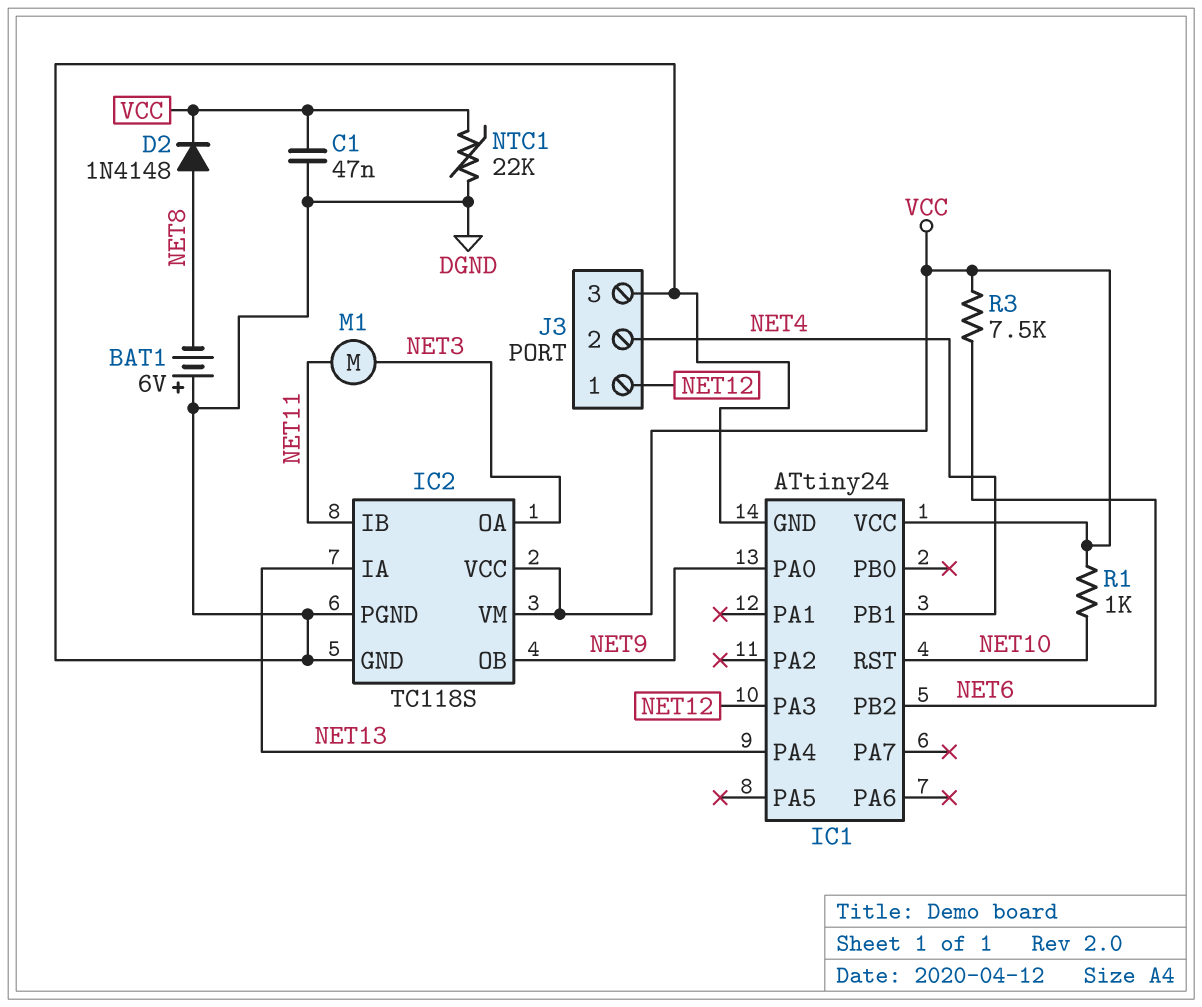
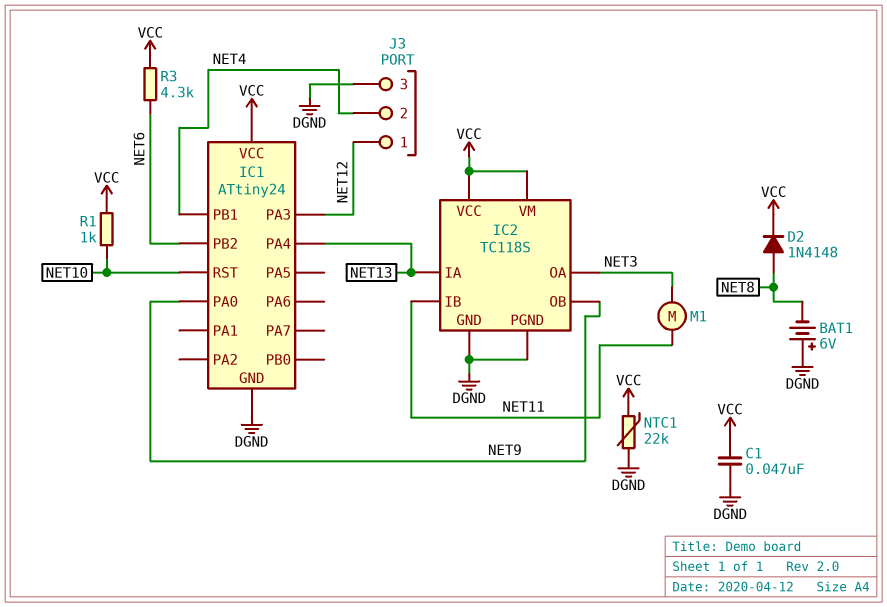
R3: 7.5k (NET6, VCC) -> 4.3k (NET6, VCC)

